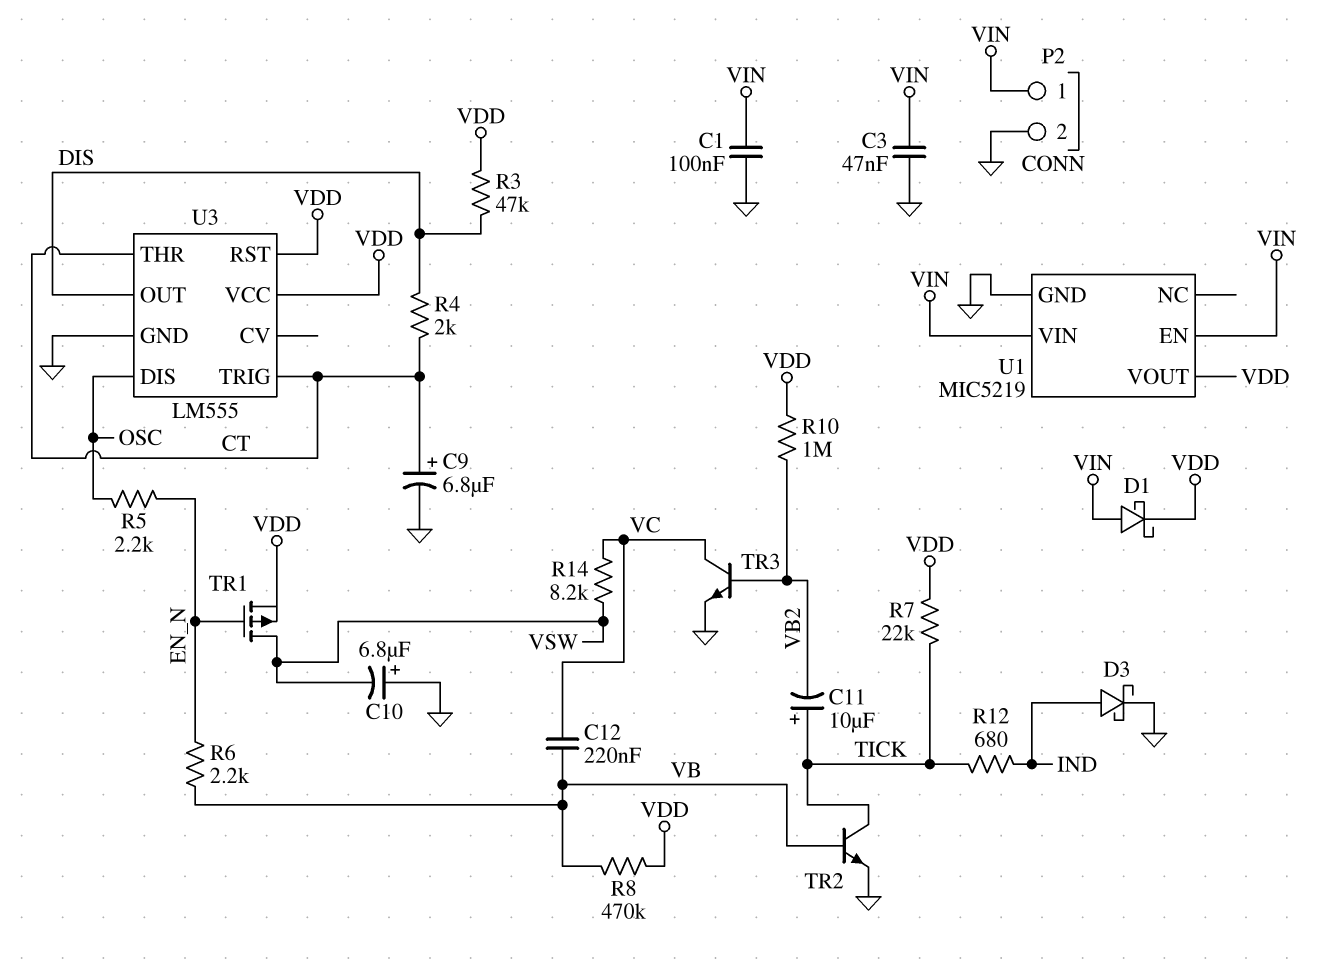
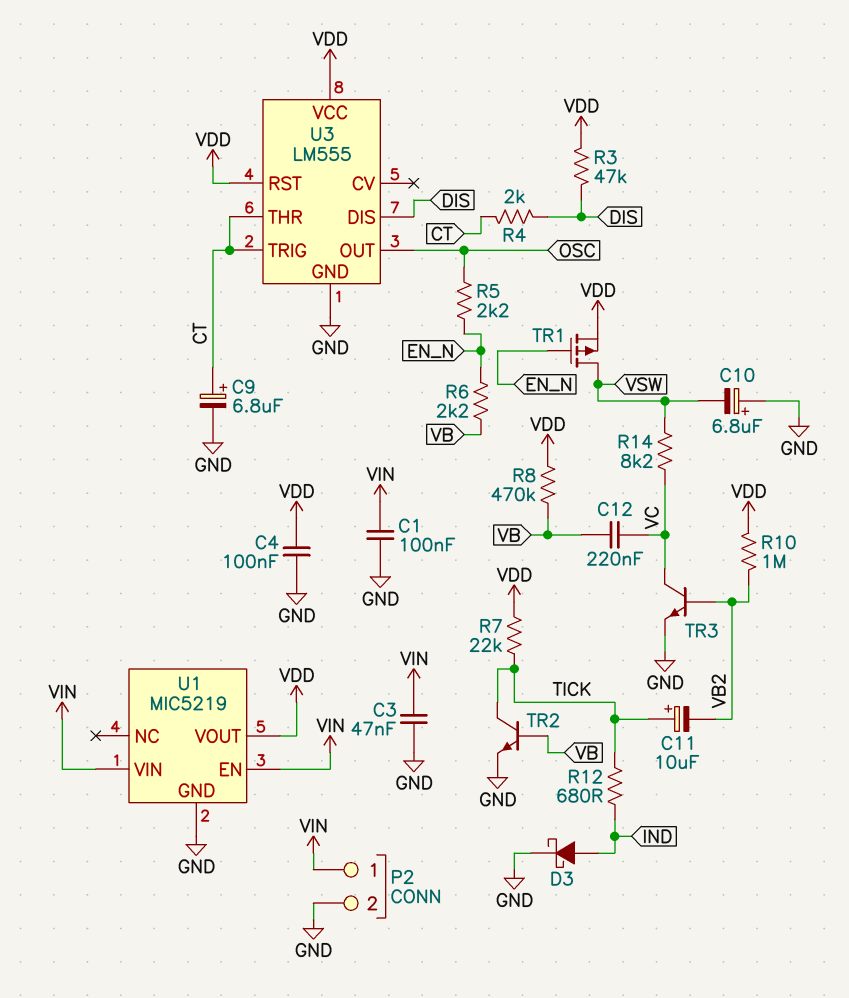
C4: none -> 100nF (GND, VDD)
D1: schottky (A VIN, K VDD) -> none
U3 pin DIS: OSC -> DIS
U3 pin OUT: DIS -> OSC

